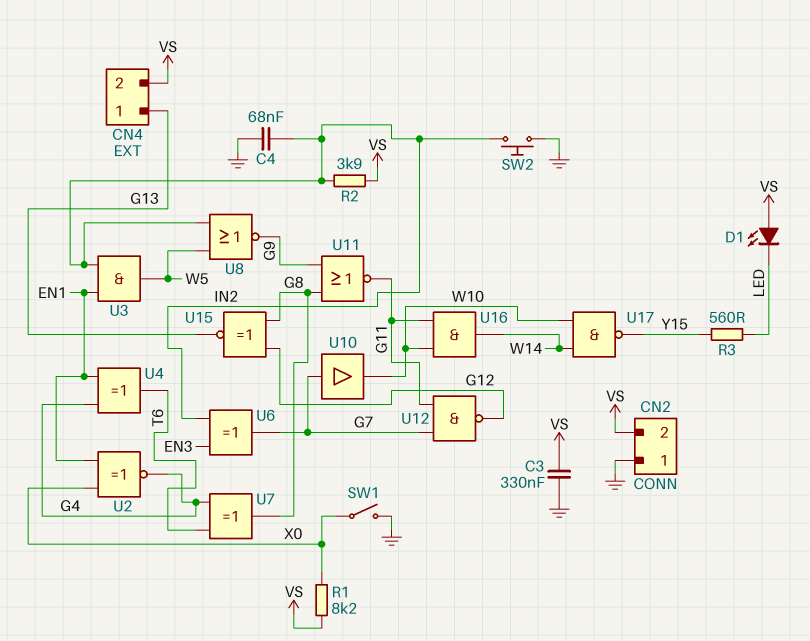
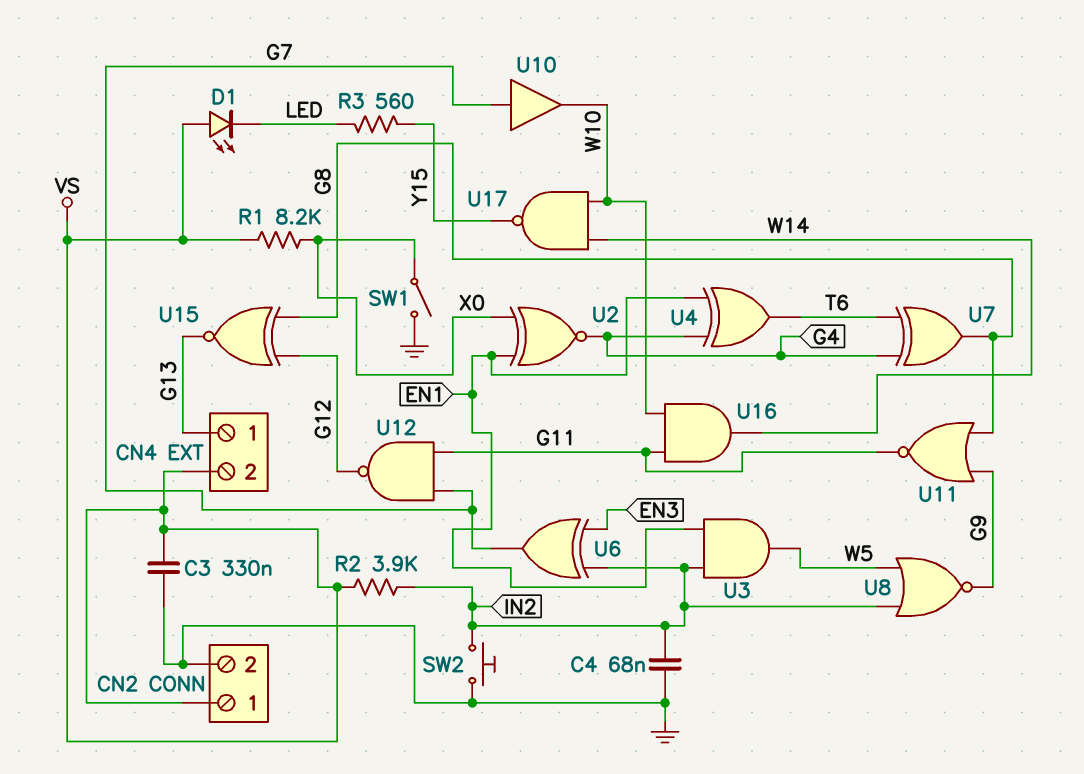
CN2 pin 1: GND -> VS
CN2 pin 2: VS -> GND

